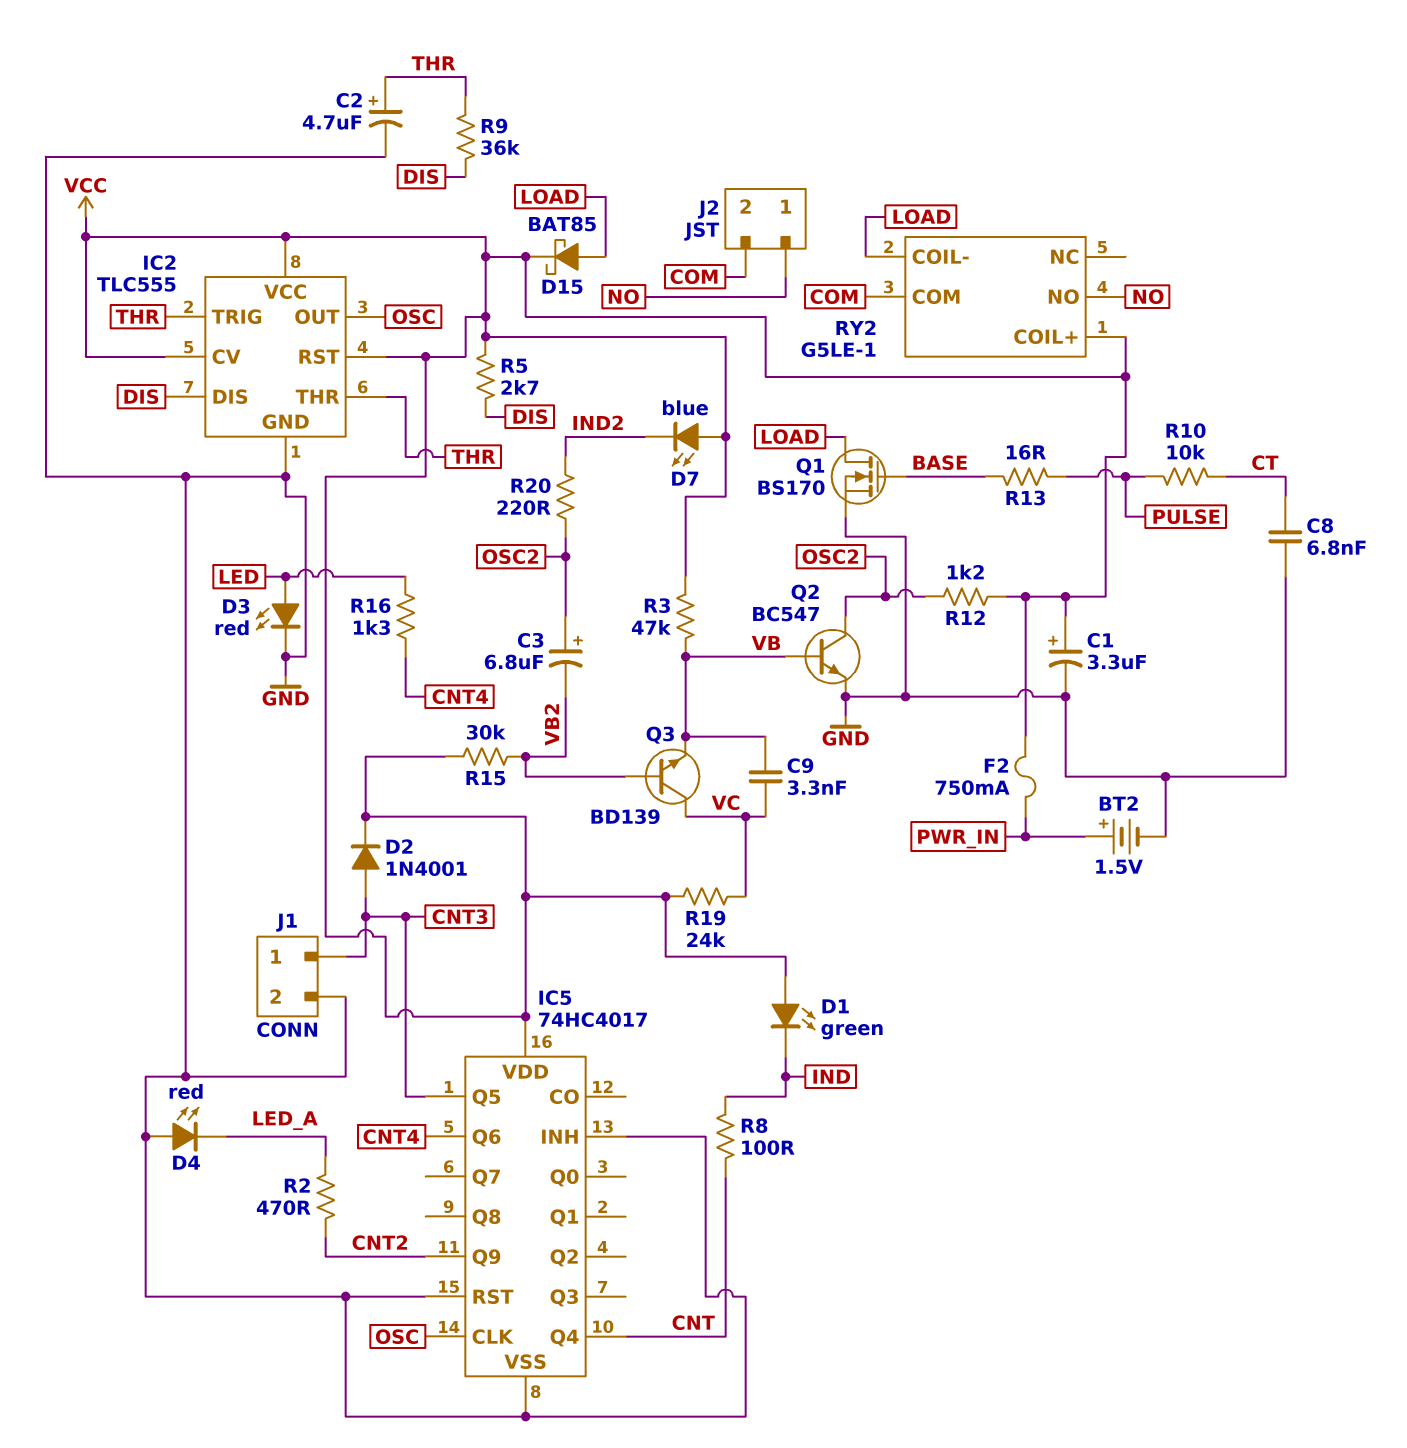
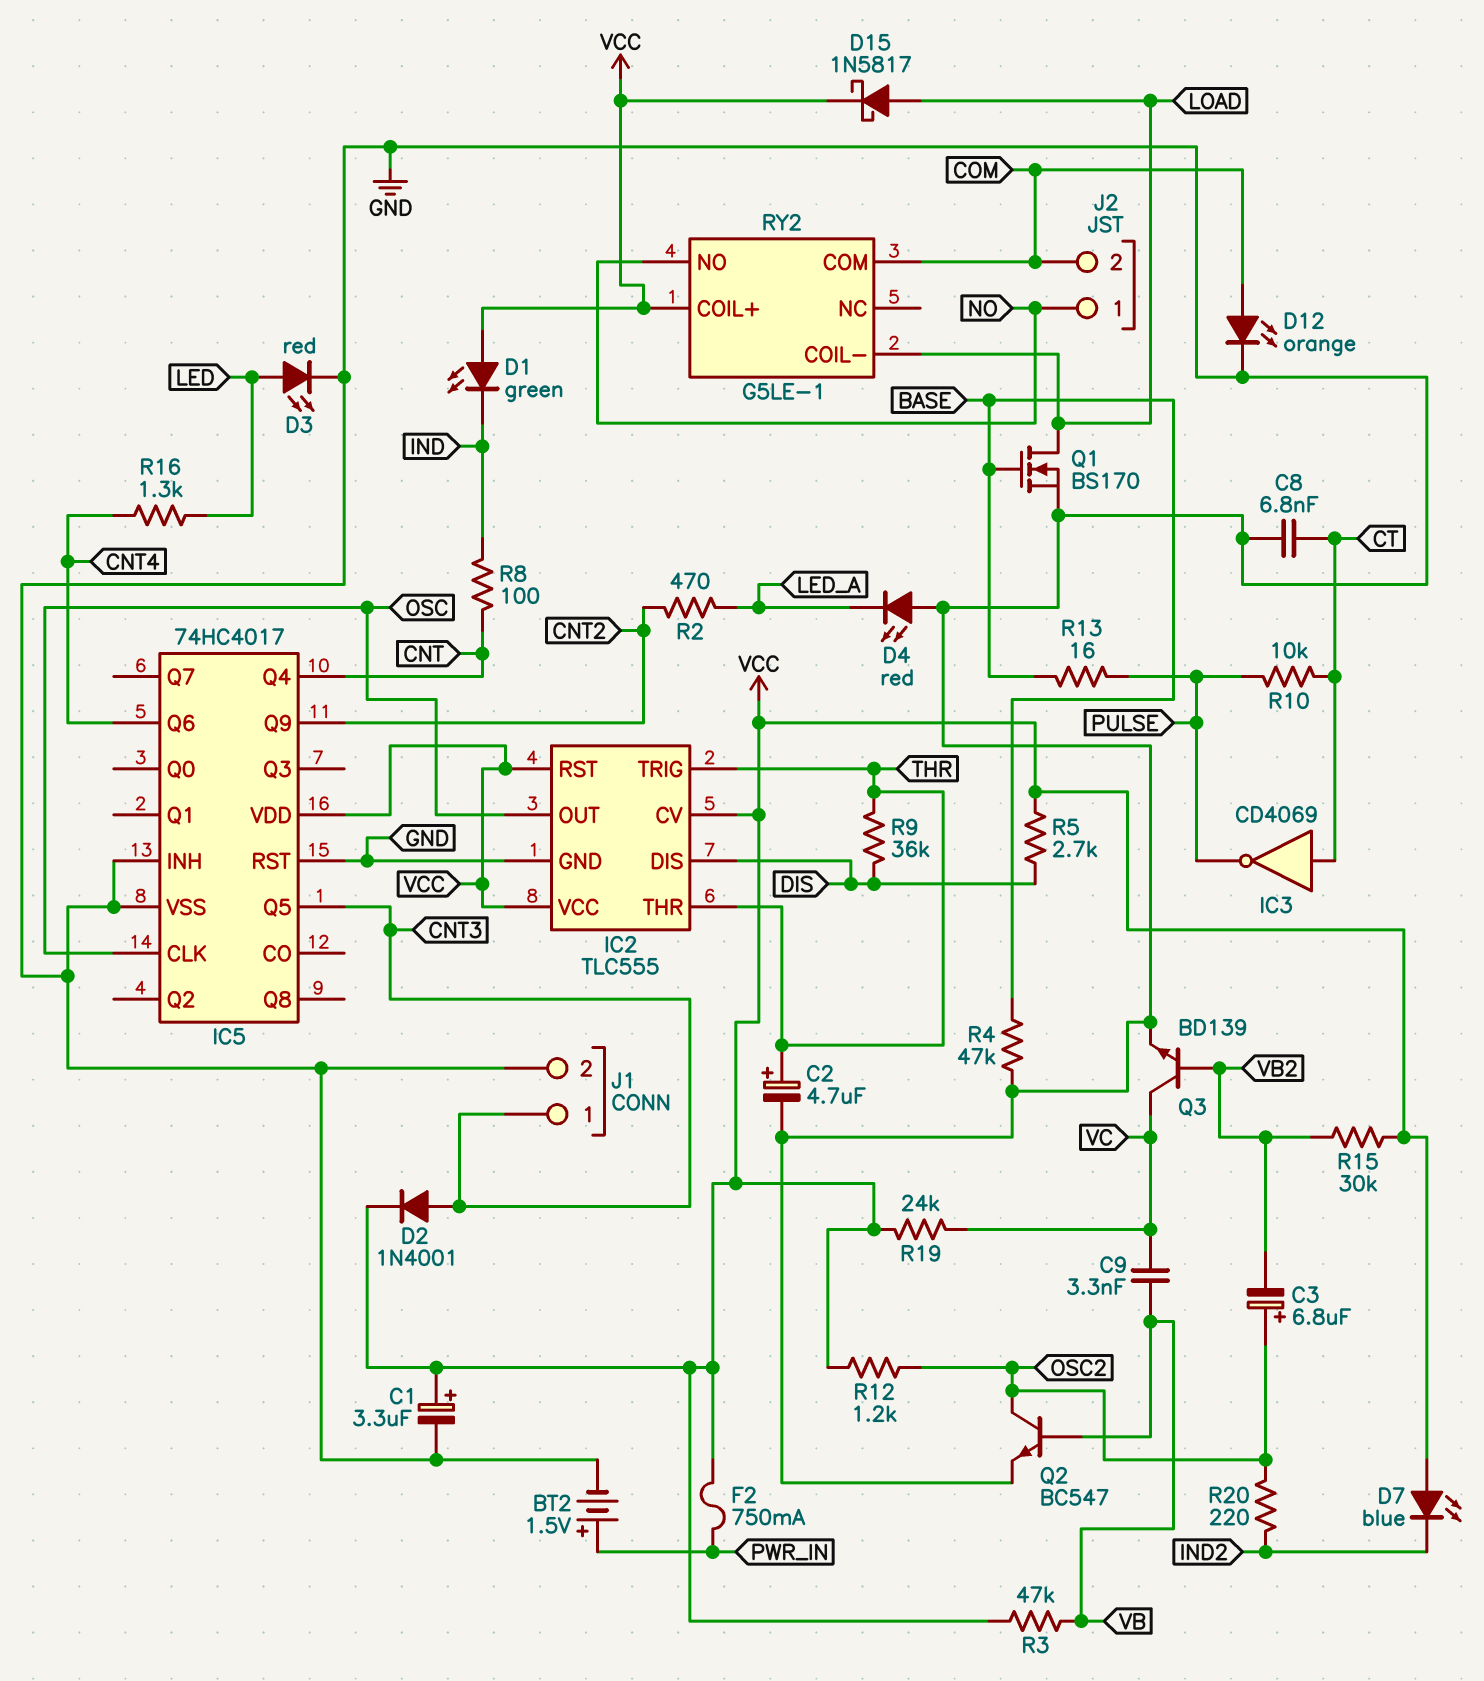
D12: none -> LED orange (A COM, K GND)
D15: schottky BAT85 (A LOAD, K VCC) -> schottky 1N5817 (A LOAD, K VCC)
IC3: none -> NOT CD4069 (in CT, out PULSE)
Q3: NPN BD139 (B VB2, C VC, E VB) -> NPN BD139 (B VB2, C VC, E GND)
R4: none -> 47k (BASE, GND)

